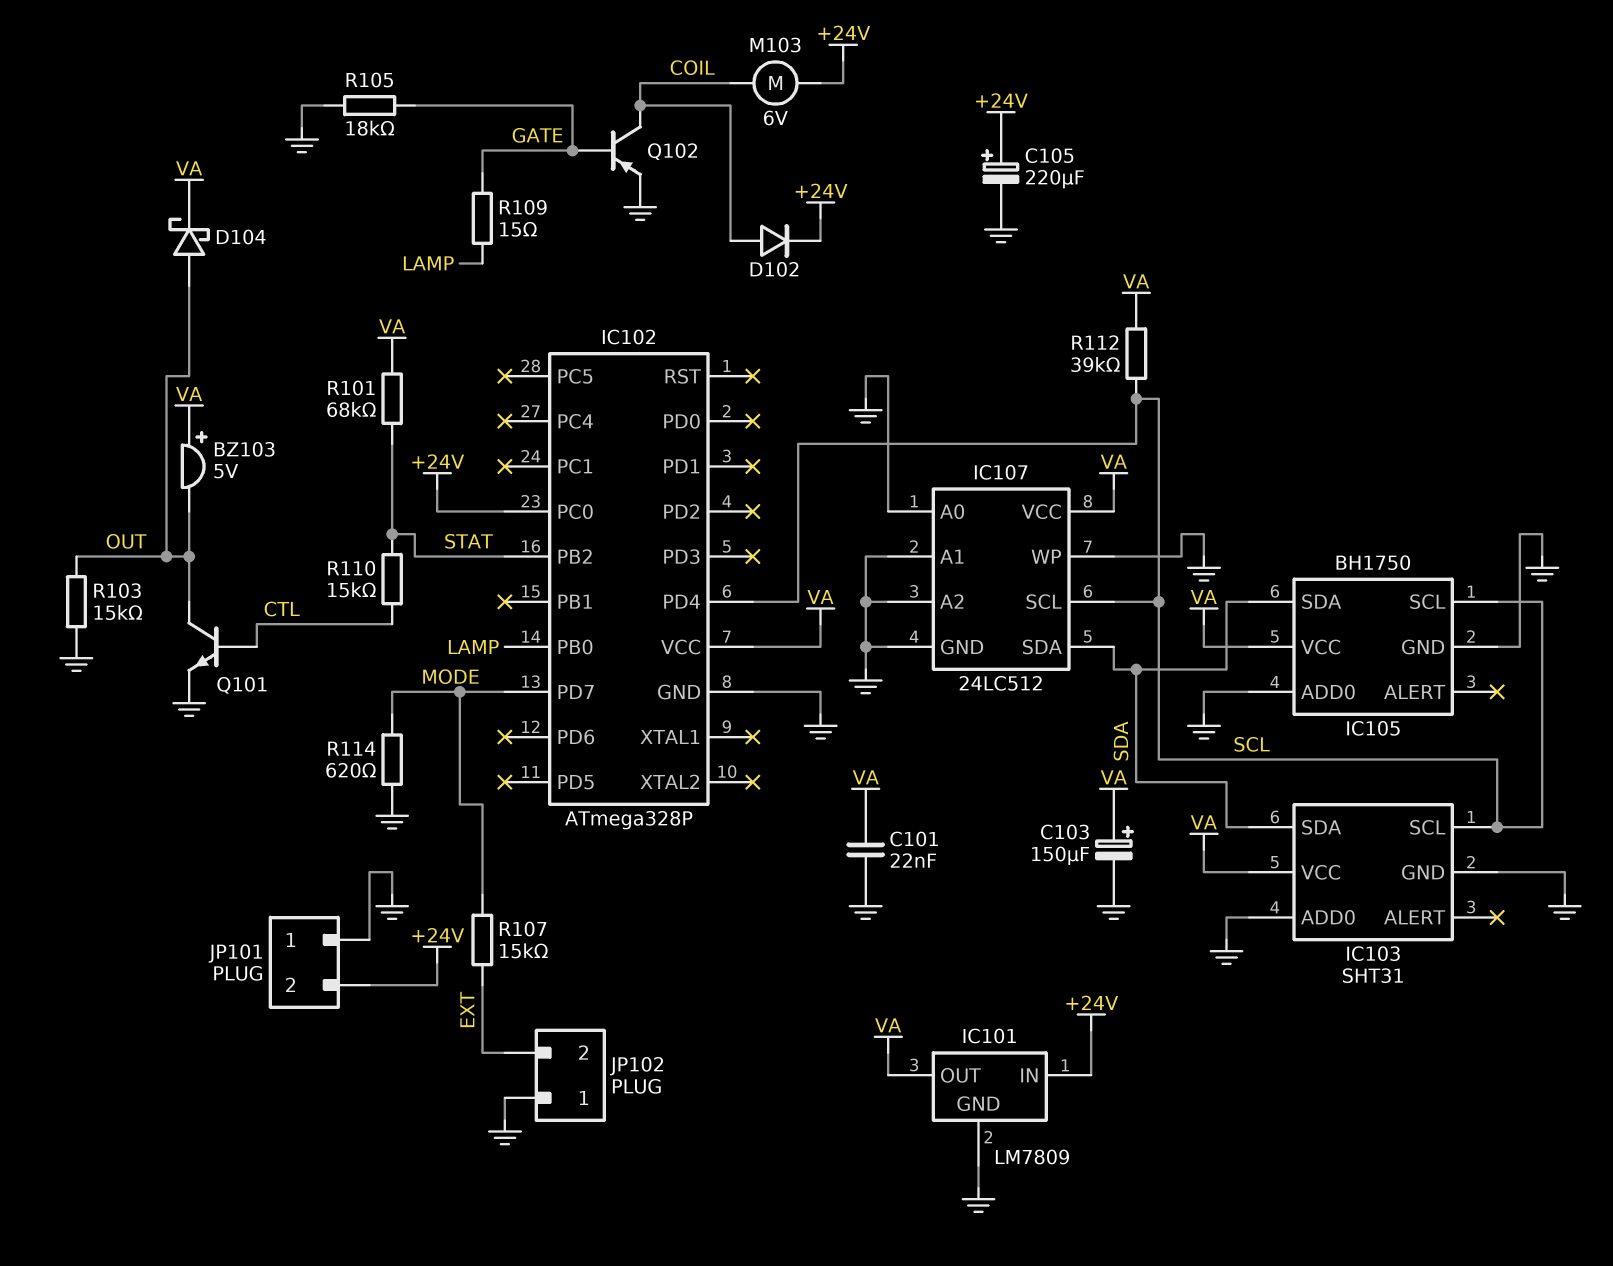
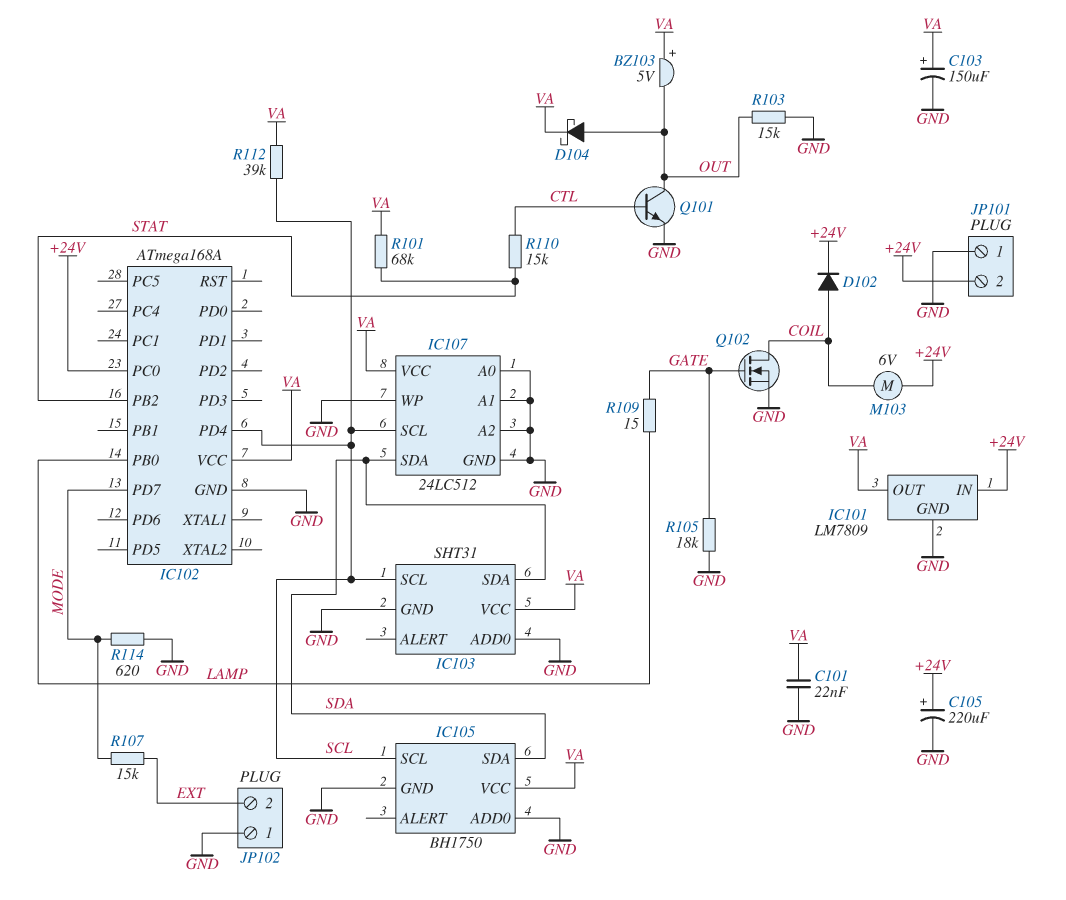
IC102: ATmega328P -> ATmega168A
Q102: PNP (B GATE, C COIL, E GND) -> NMOS (G GATE, D COIL, S GND)

